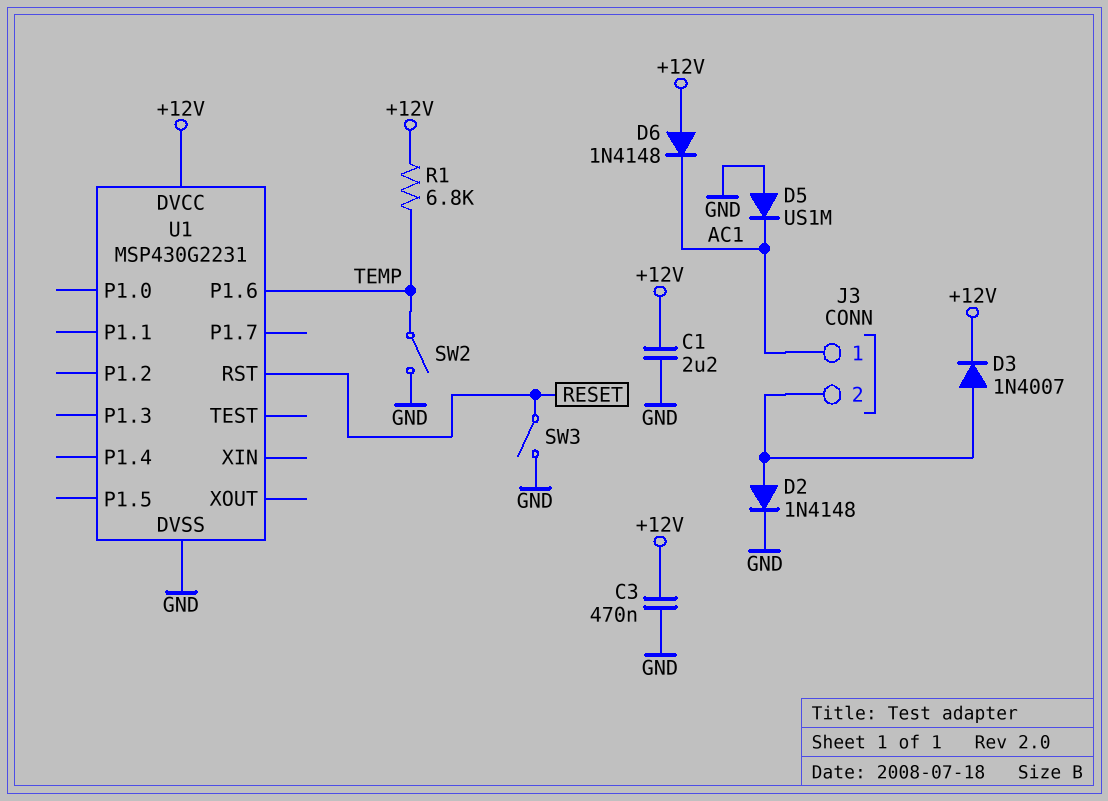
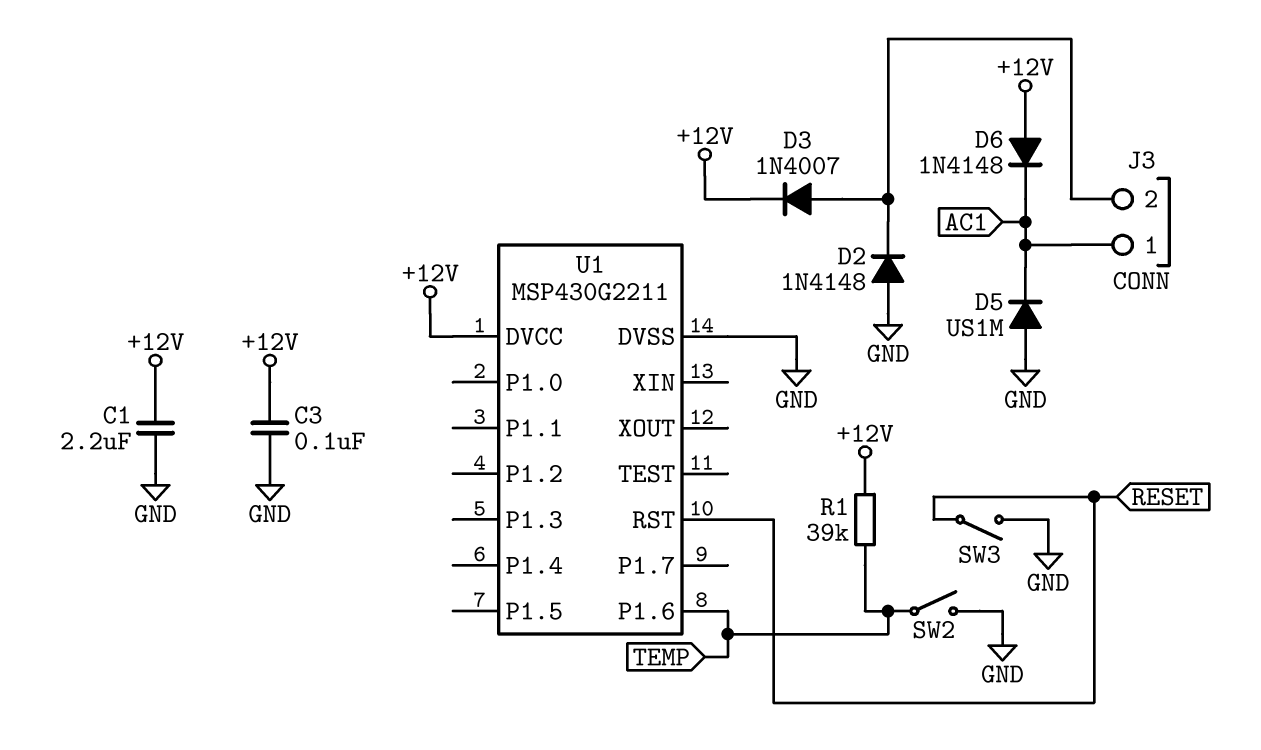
C3: 470nF (+12V, GND) -> 100nF (+12V, GND)
D2: diode 1N4148 (A J3/2, K GND) -> diode 1N4148 (A GND, K J3/2)
R1: 6.8k (+12V, TEMP) -> 39k (+12V, TEMP)
U1: MSP430G2231 -> MSP430G2211

